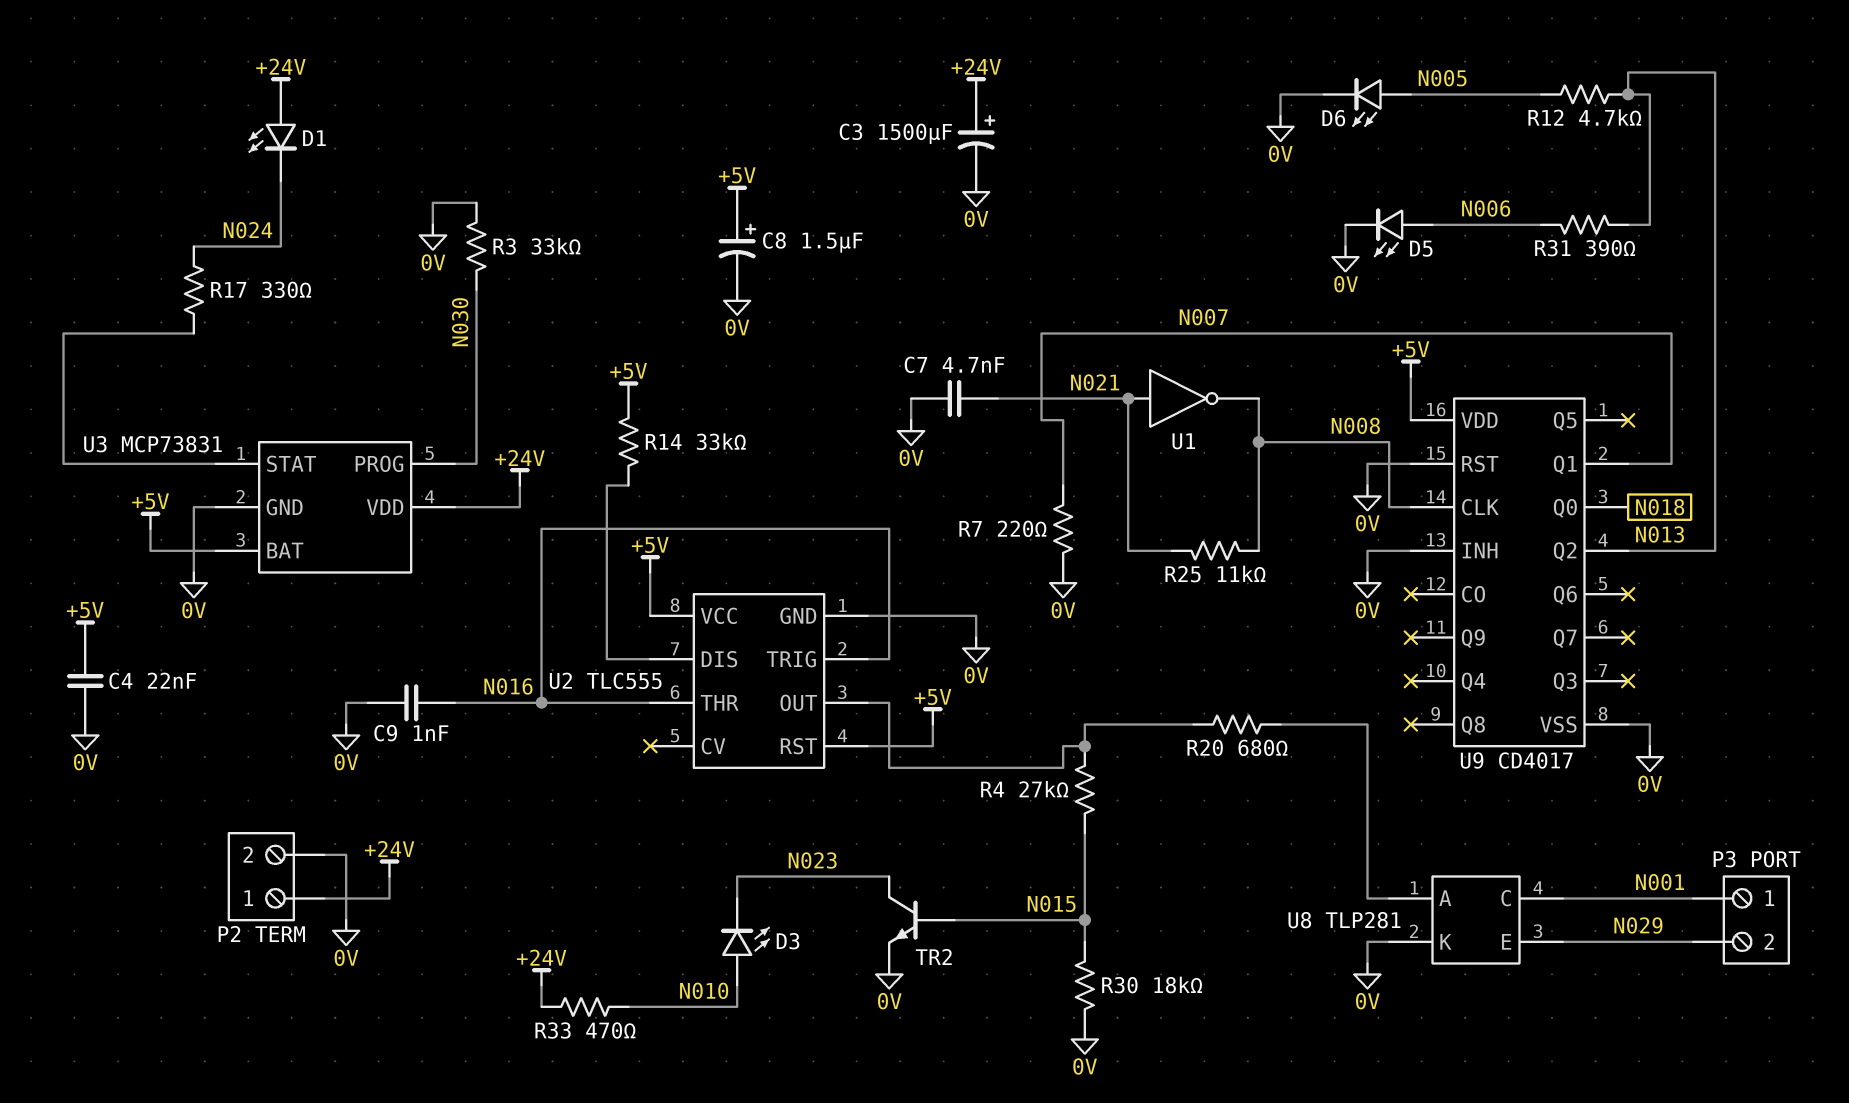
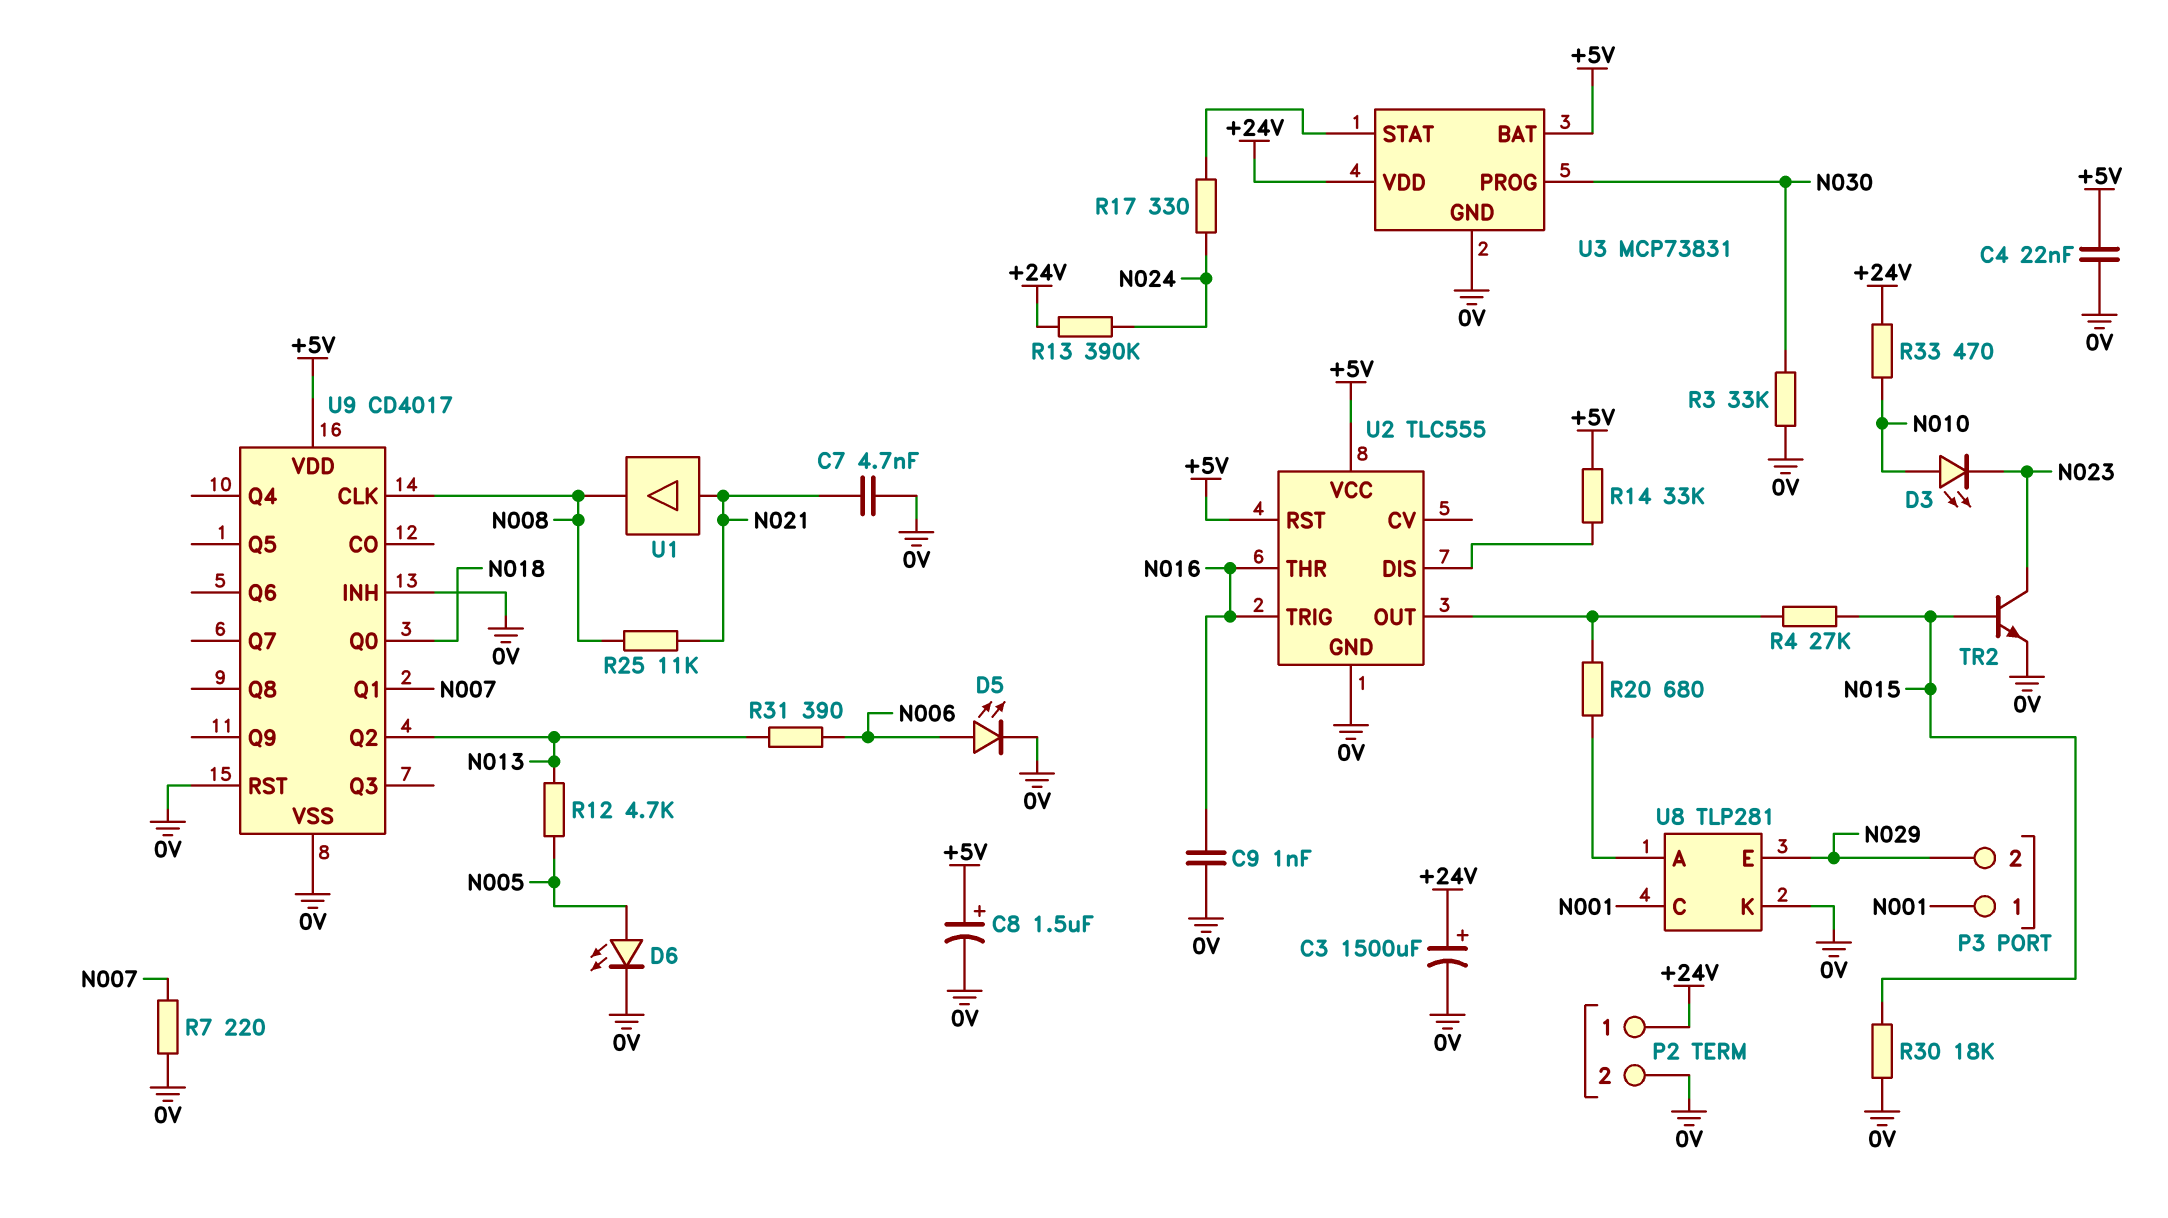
D1: LED (A +24V, K N024) -> none
R13: none -> 390k (+24V, N024)
U1: NOT (in N021, out N008) -> buffer (in N021, out N008)

